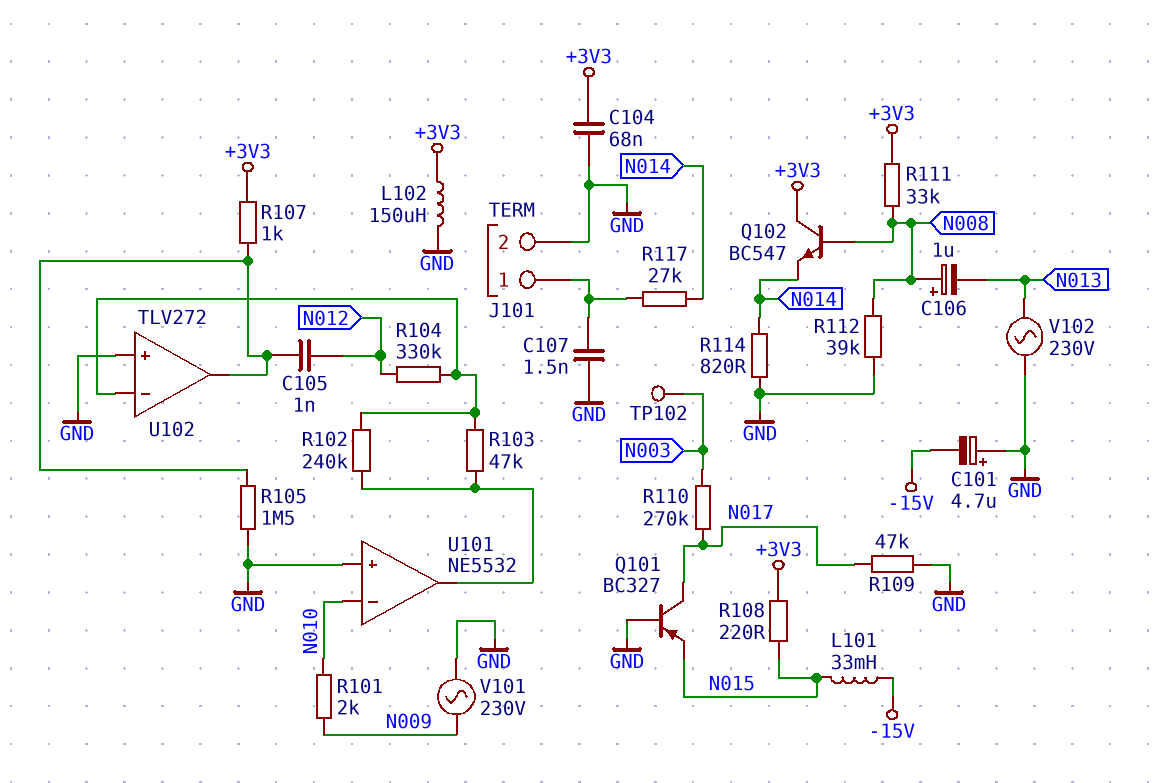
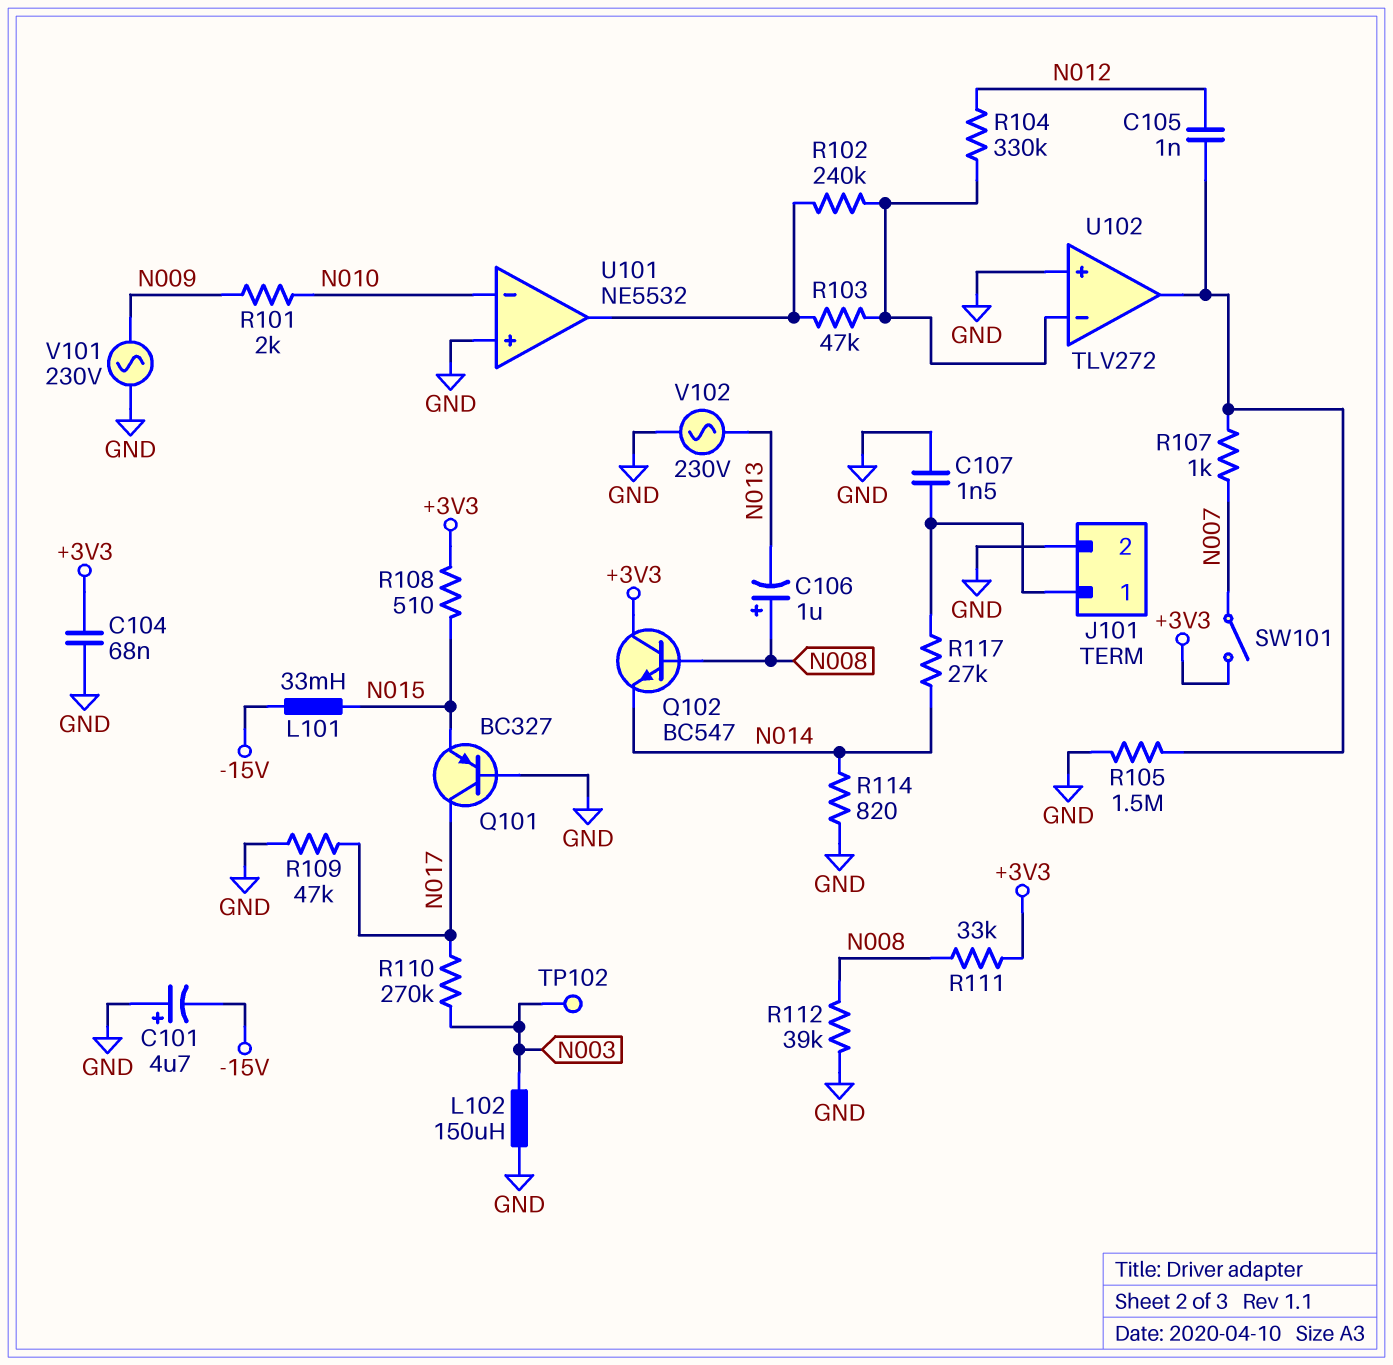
L102: 150uH (+3V3, GND) -> 150uH (GND, N003)
R107: 1k (+3V3, U102/out) -> 1k (N007, U102/out)
R108: 220 (+3V3, N015) -> 510 (+3V3, N015)
SW101: none -> switch (+3V3, N007)

